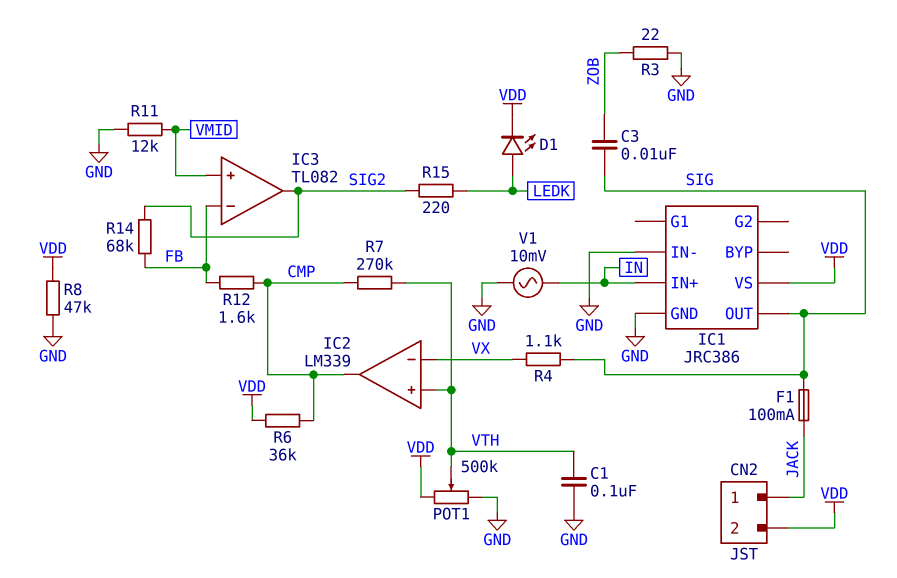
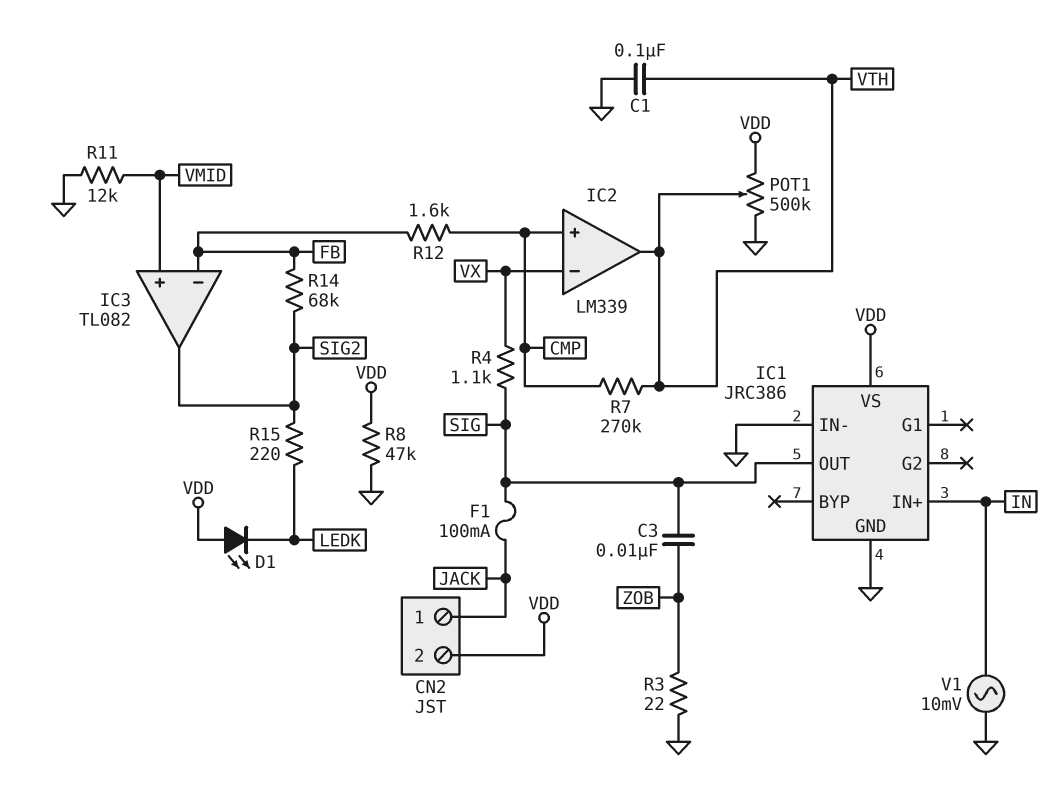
D1: LED (A LEDK, K VDD) -> LED (A VDD, K LEDK)
IC2 pin in+: VTH -> CMP
IC2 pin out: CMP -> VTH
R6: 36k (CMP, VDD) -> none

